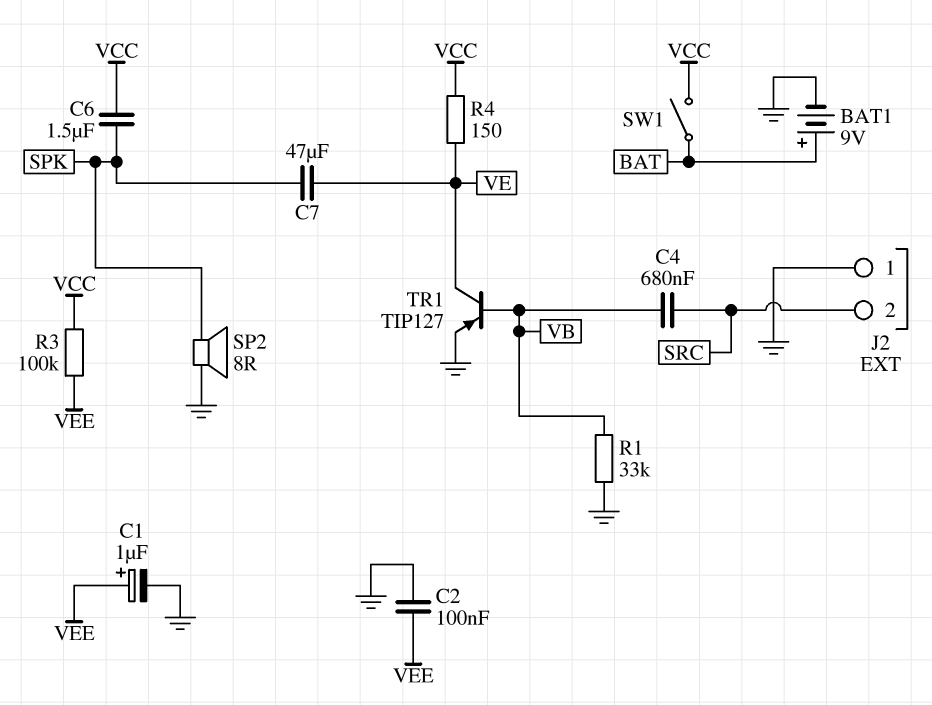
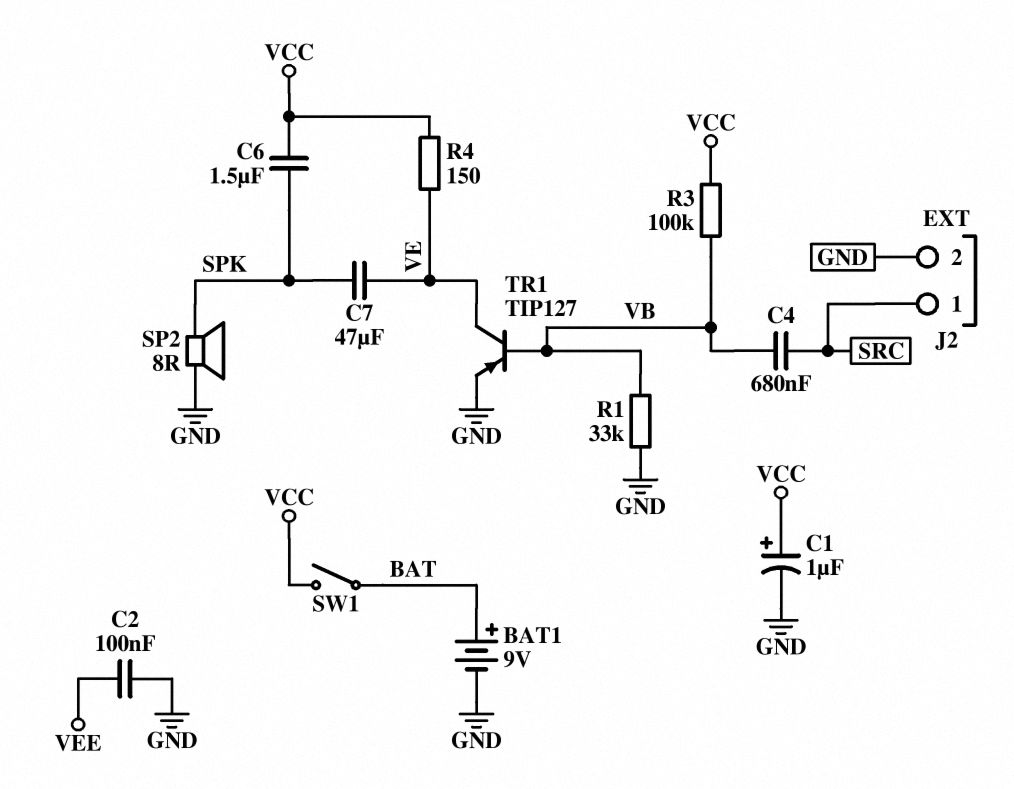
C1: 1uF (plus VEE, minus GND) -> 1uF (plus VCC, minus GND)
J2 pin 1: GND -> SRC
J2 pin 2: SRC -> GND
R3: 100k (VCC, VEE) -> 100k (VB, VCC)

